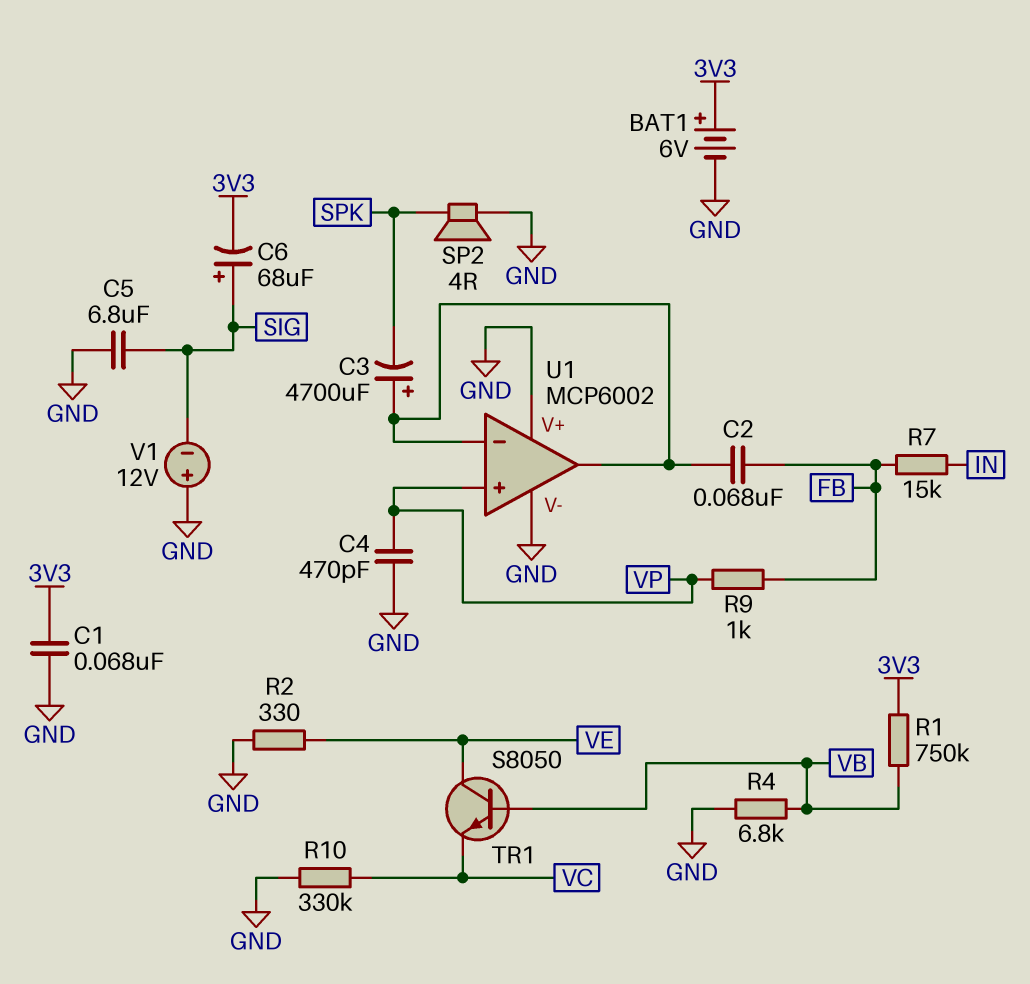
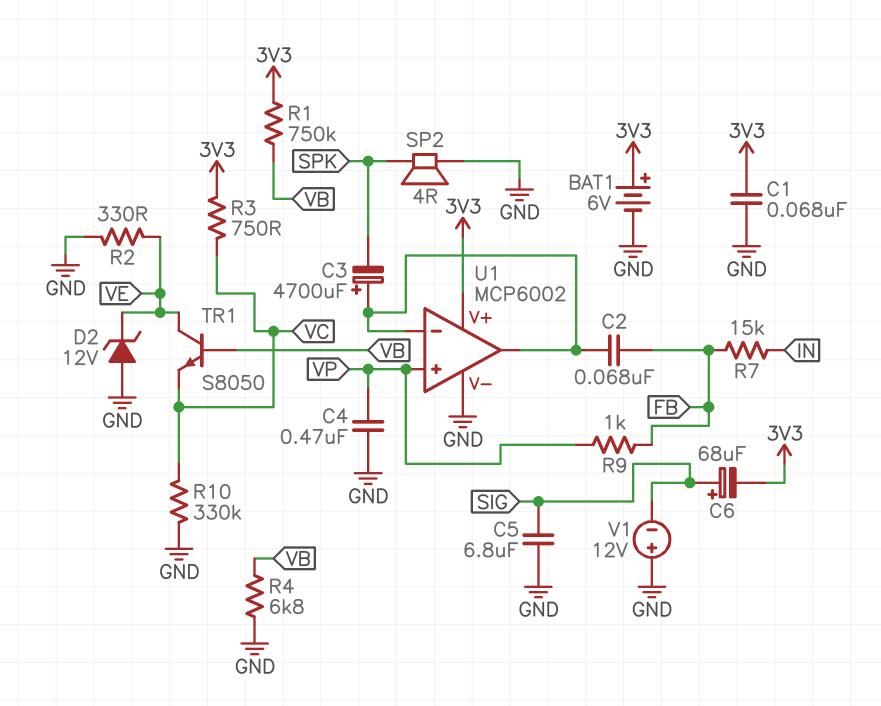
C4: 470pF (GND, VP) -> 470nF (GND, VP)
D2: none -> zener 12V (A GND, K VE)
R3: none -> 750 (3V3, VC)
U1 pin V+: GND -> 3V3

